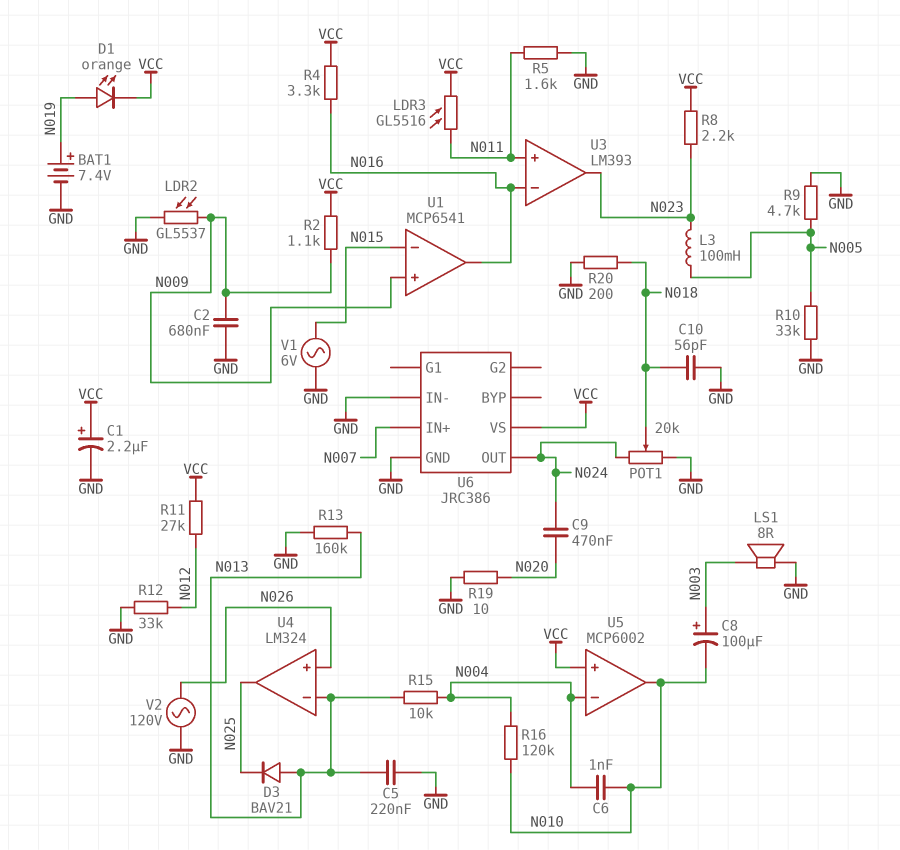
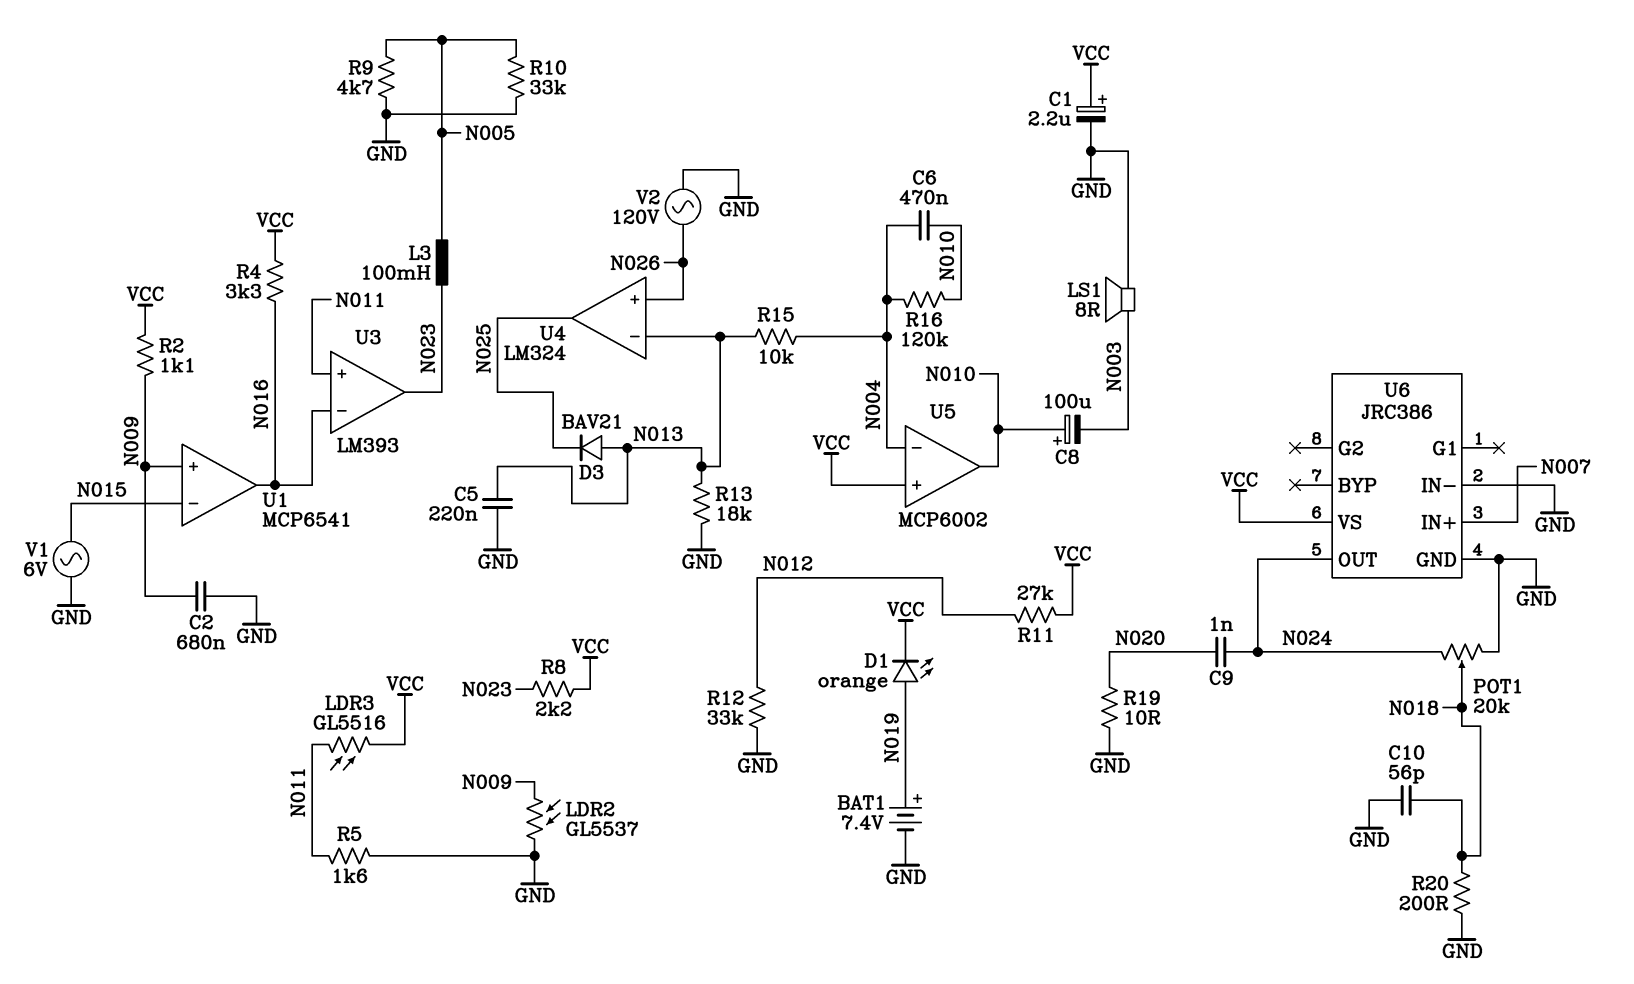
C6: 1nF (N004, N010) -> 470nF (N004, N010)
C8: 100uF (plus N003, minus N010) -> 100uF (plus N010, minus N003)
C9: 470nF (N020, N024) -> 1nF (N020, N024)
R13: 160k (GND, N013) -> 18k (GND, N013)

